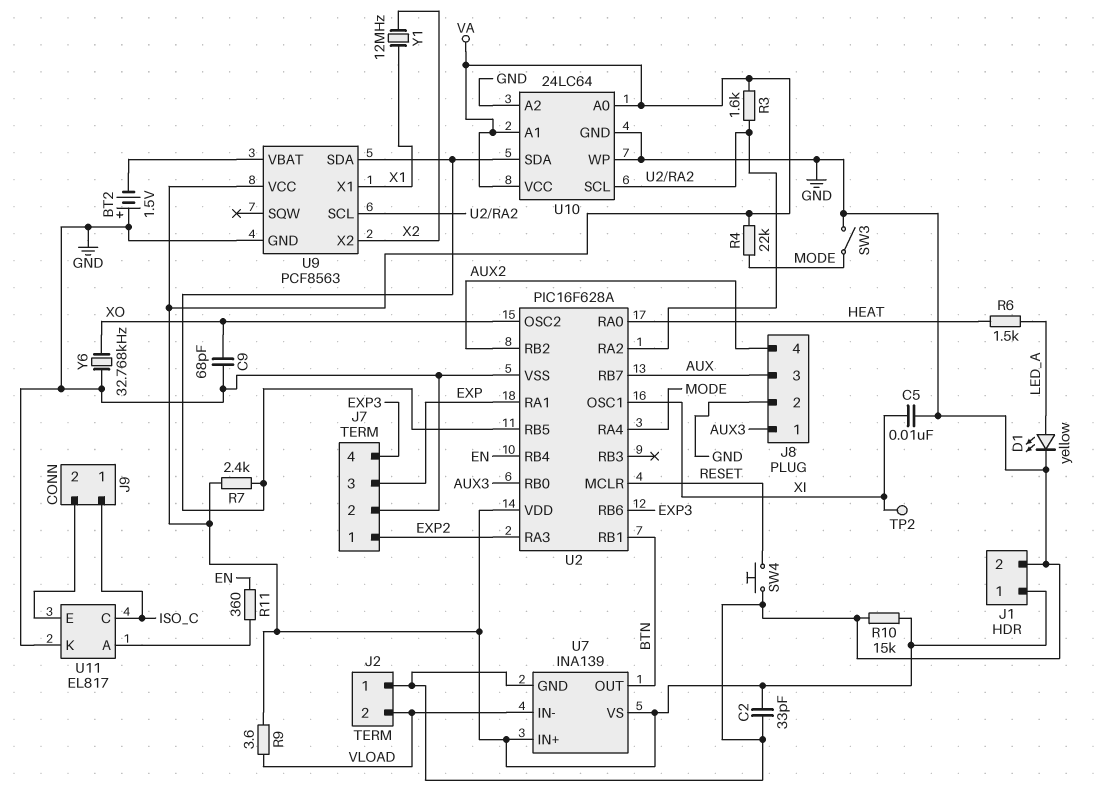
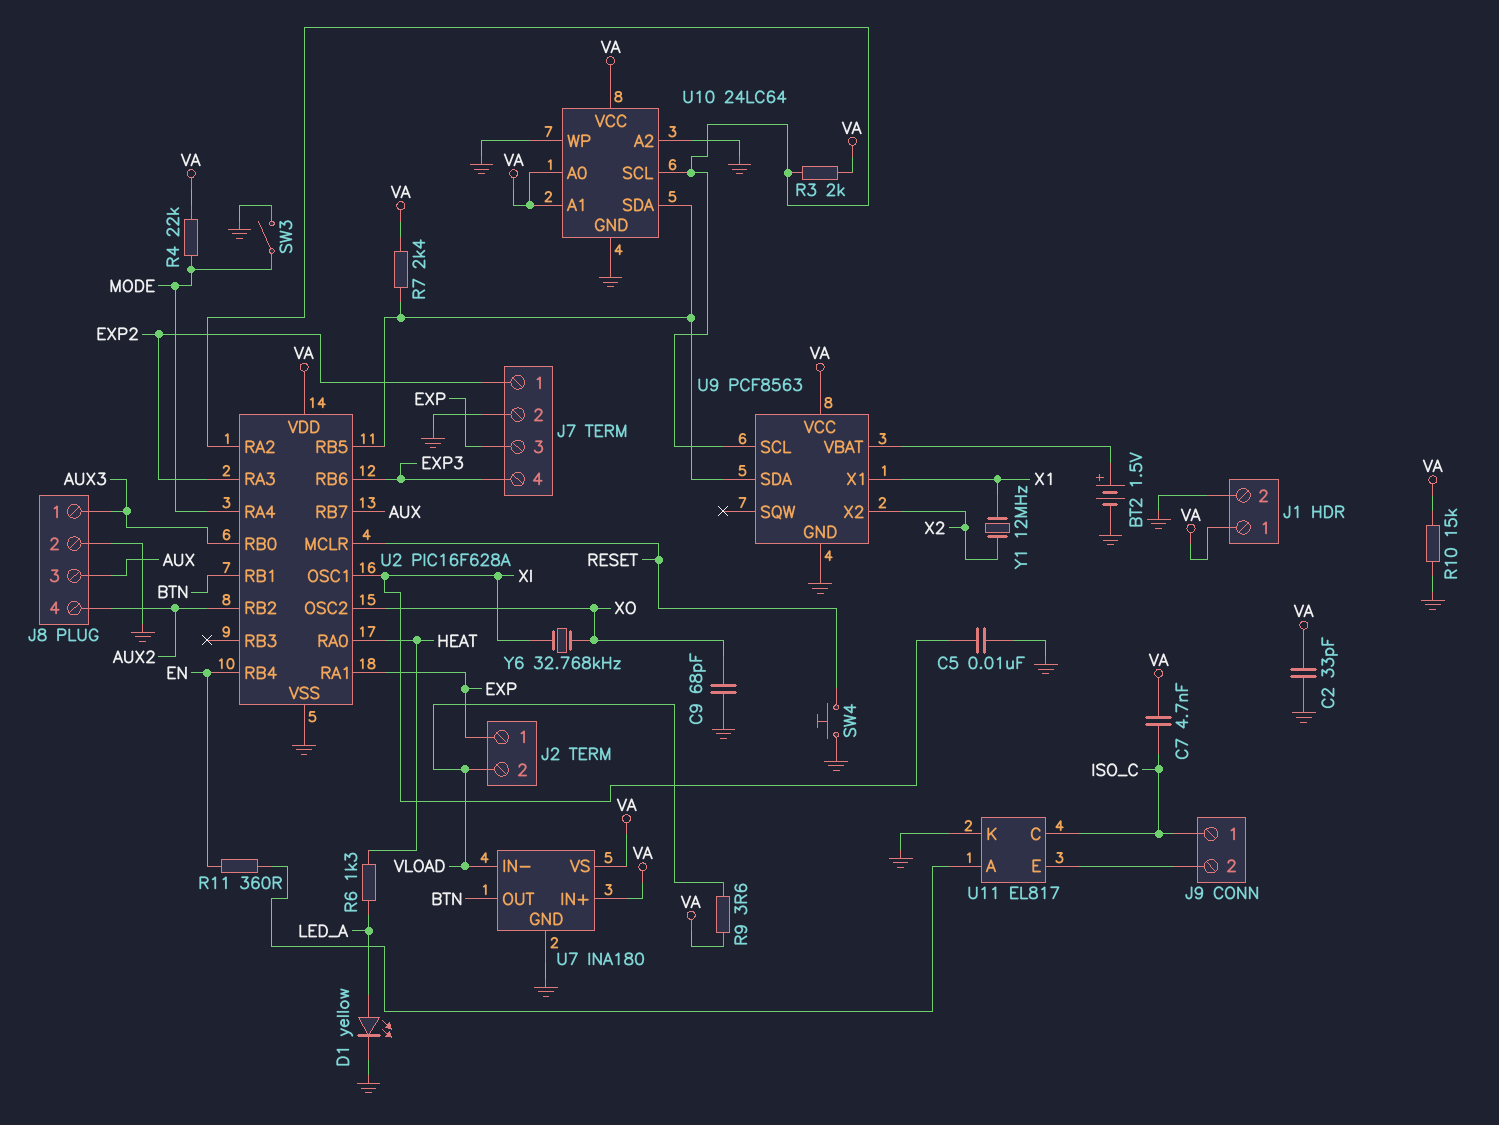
BT2: 1.5V (plus GND, minus U9/VBAT) -> 1.5V (plus U9/VBAT, minus GND)
C7: none -> 4.7nF (ISO_C, VA)
J2 pin 1: GND -> EXP
R3: 1.6k (U2/RA2, VA) -> 2k (U2/RA2, VA)
R6: 1.5k (HEAT, LED_A) -> 1.3k (HEAT, LED_A)
TP2: test point (XI) -> none
U7: INA139 -> INA180
Y6: 32.768kHz (GND, XO) -> 32.768kHz (XI, XO)

